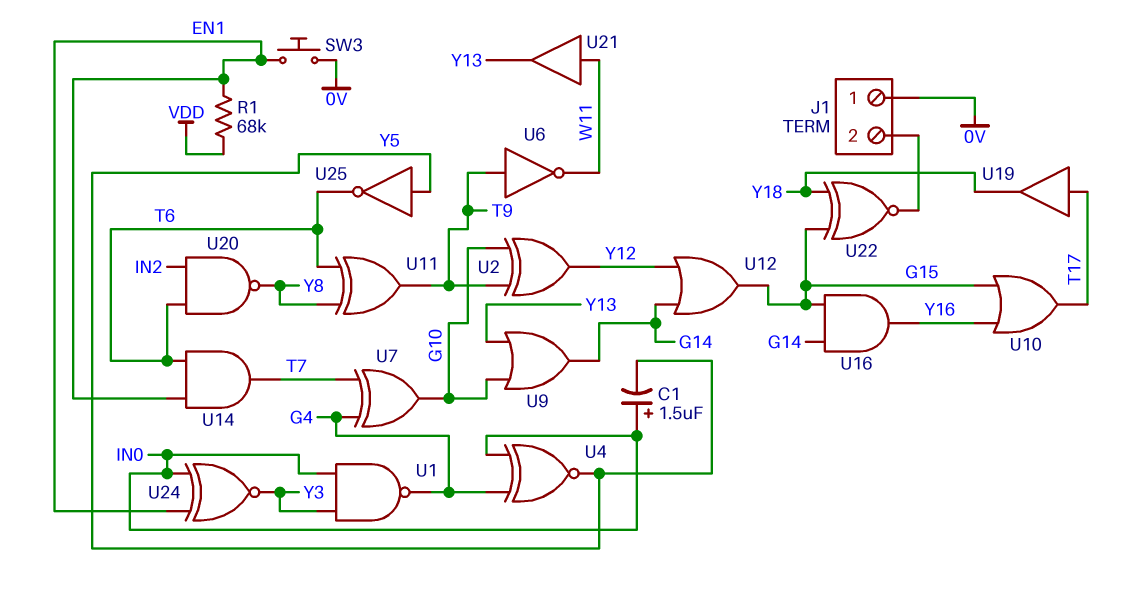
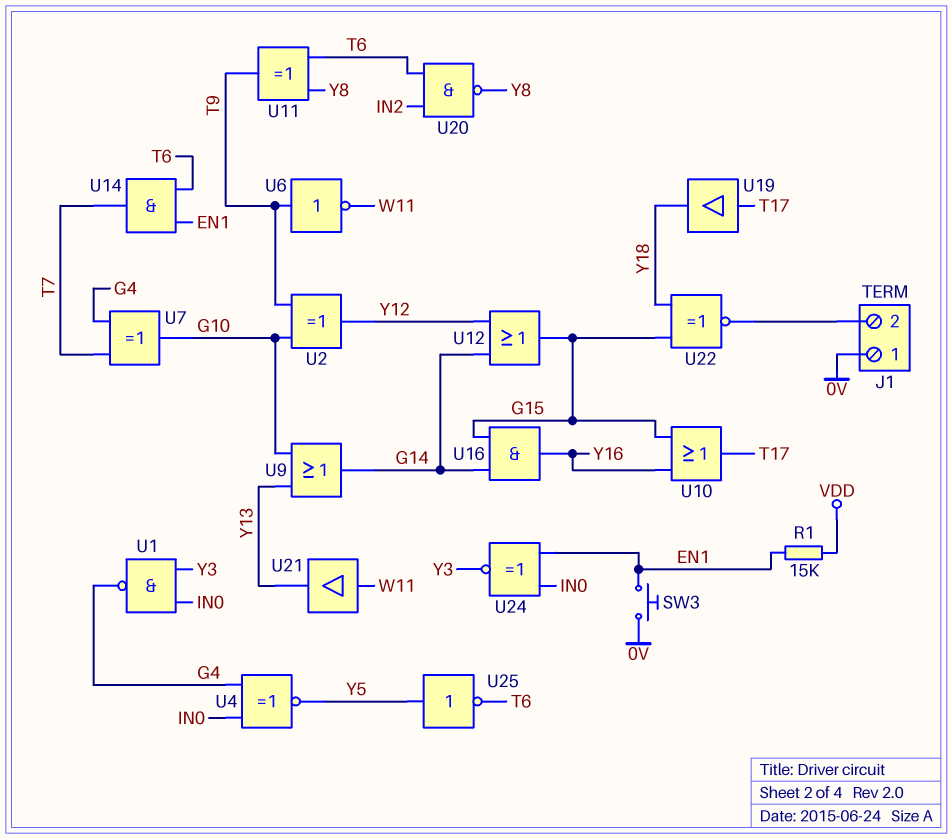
C1: 1.5uF (plus IN0, minus Y5) -> none
R1: 68k (EN1, VDD) -> 15k (EN1, VDD)

